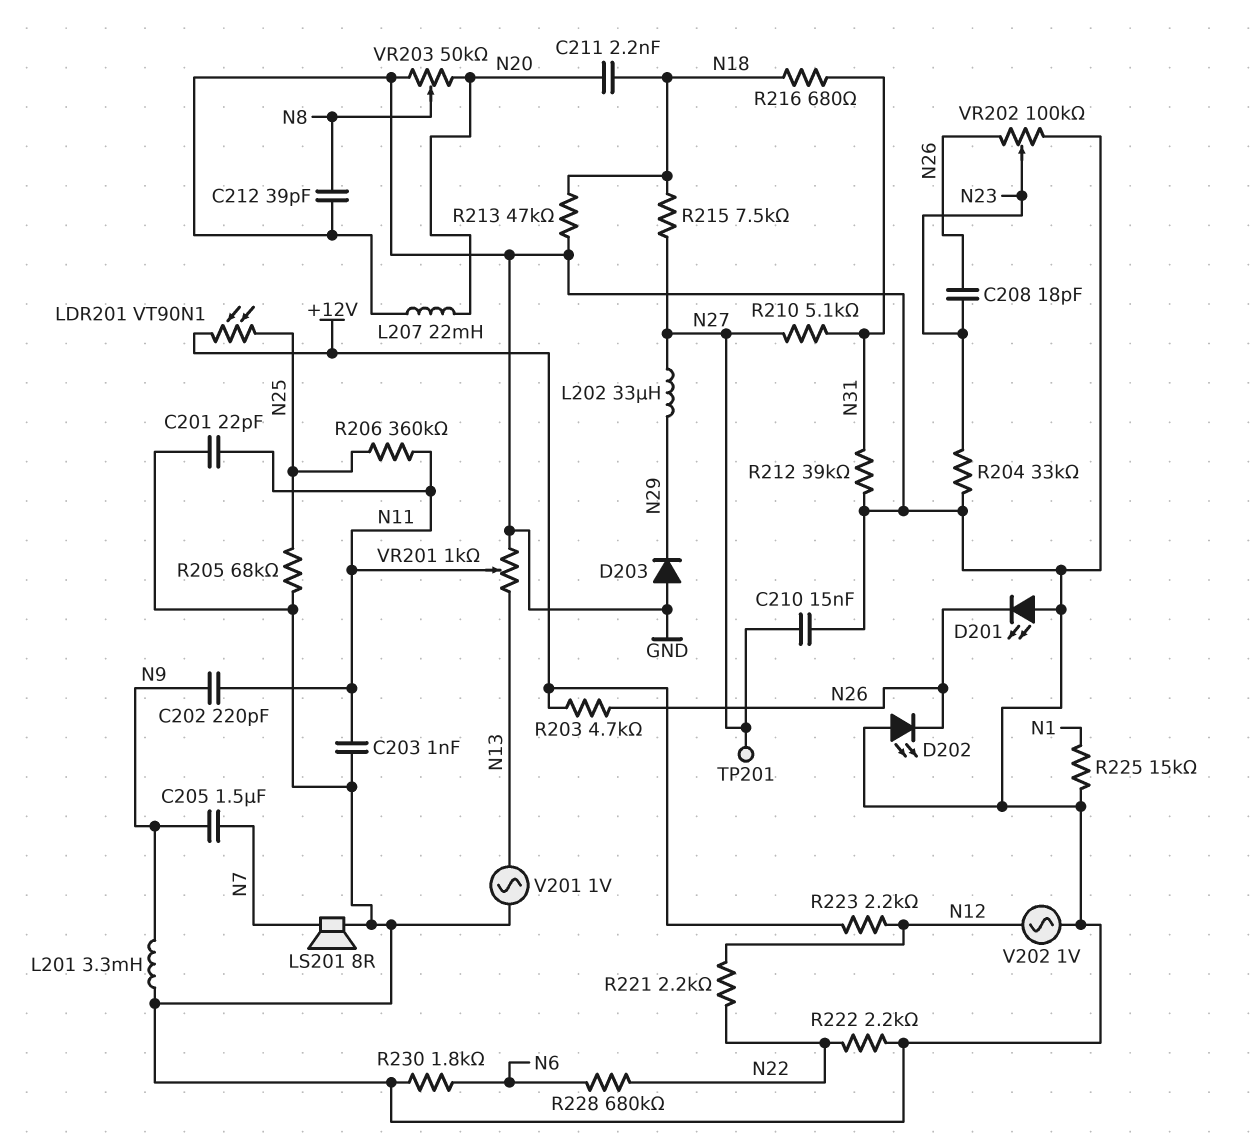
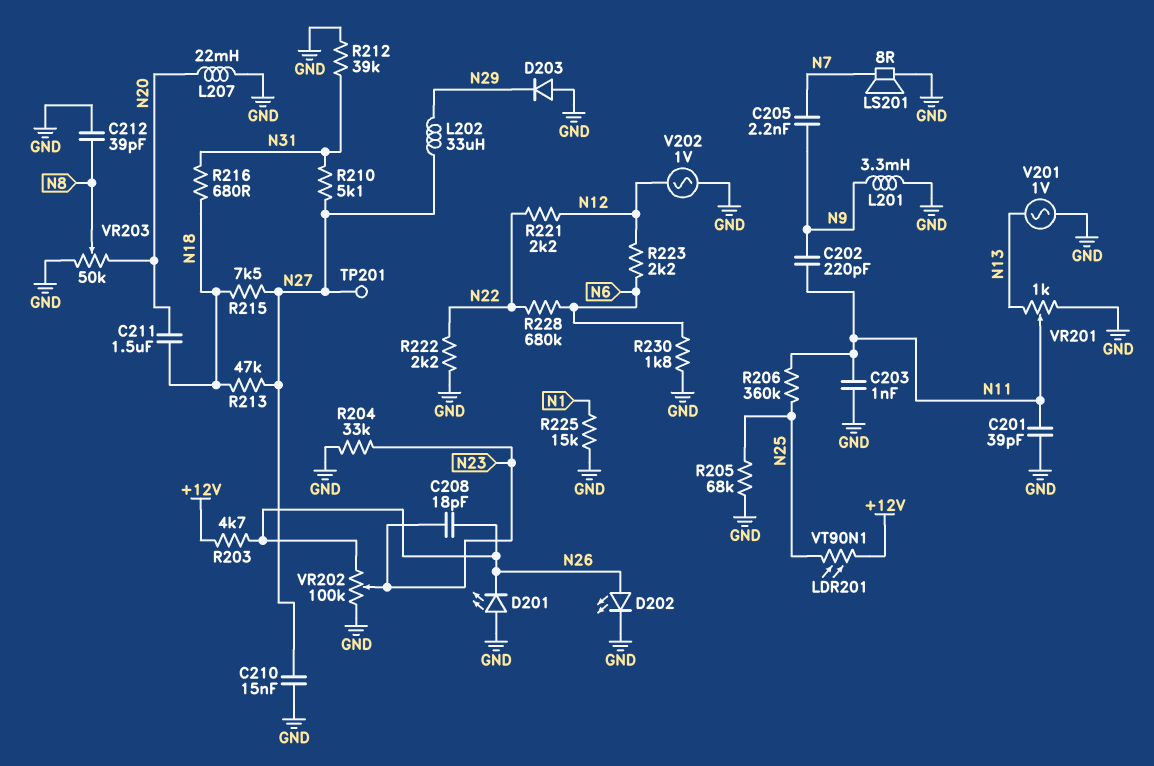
C201: 22pF (GND, N11) -> 39pF (GND, N11)
C205: 1.5uF (N7, N9) -> 2.2nF (N7, N9)
C211: 2.2nF (N18, N20) -> 1.5uF (N18, N20)
D202: LED (A GND, K N26) -> LED (A N26, K GND)
R213: 47k (GND, N18) -> 47k (N18, N27)
R223: 2.2k (+12V, N12) -> 2.2k (N6, N12)

